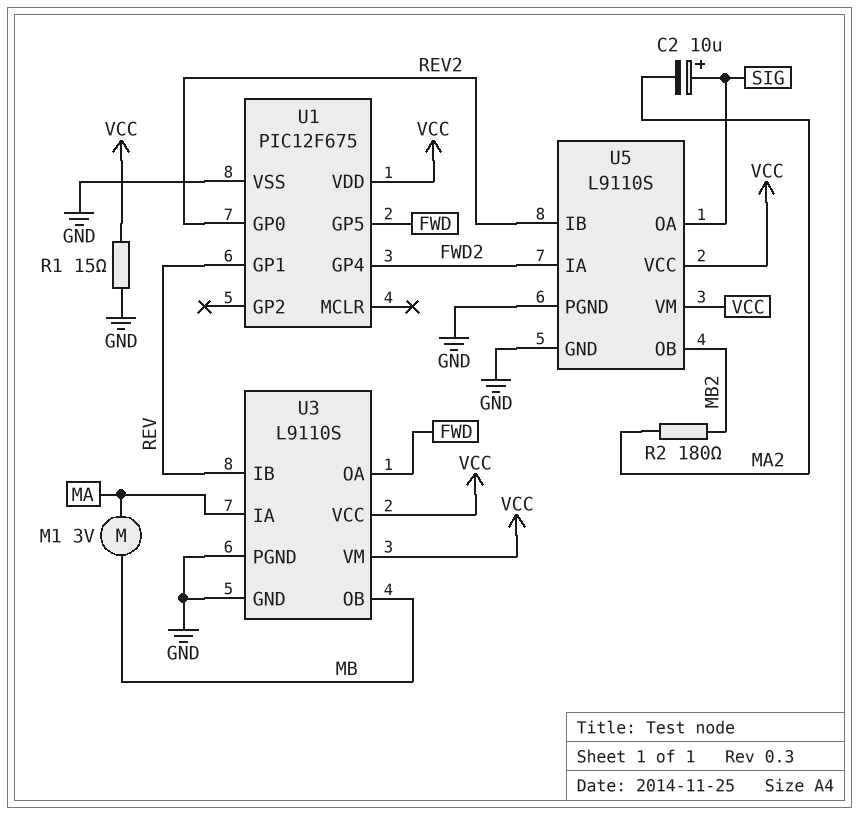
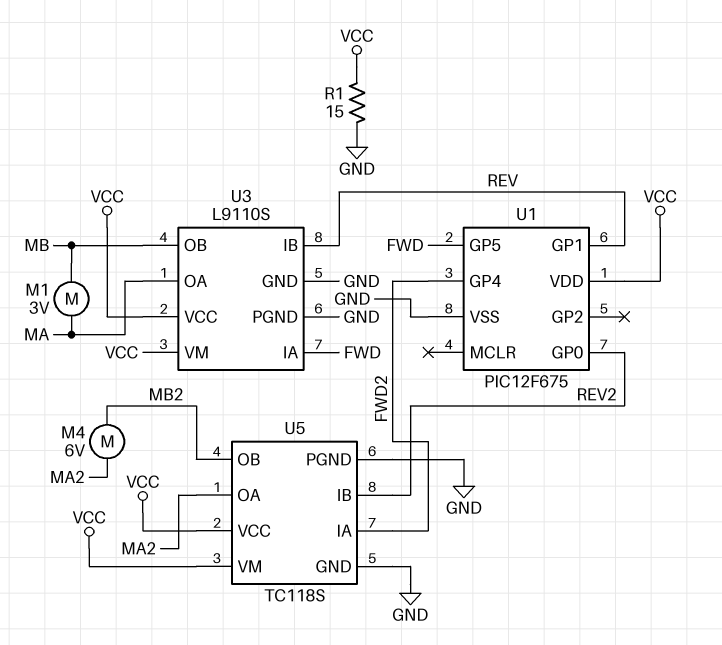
C2: 10uF (plus SIG, minus MA2) -> none
M4: none -> motor 6V (MA2, MB2)
R2: 180 (MA2, MB2) -> none
U3 pin IA: MA -> FWD
U3 pin OA: FWD -> MA
U5: L9110S -> TC118S
U5 pin OA: SIG -> MA2

